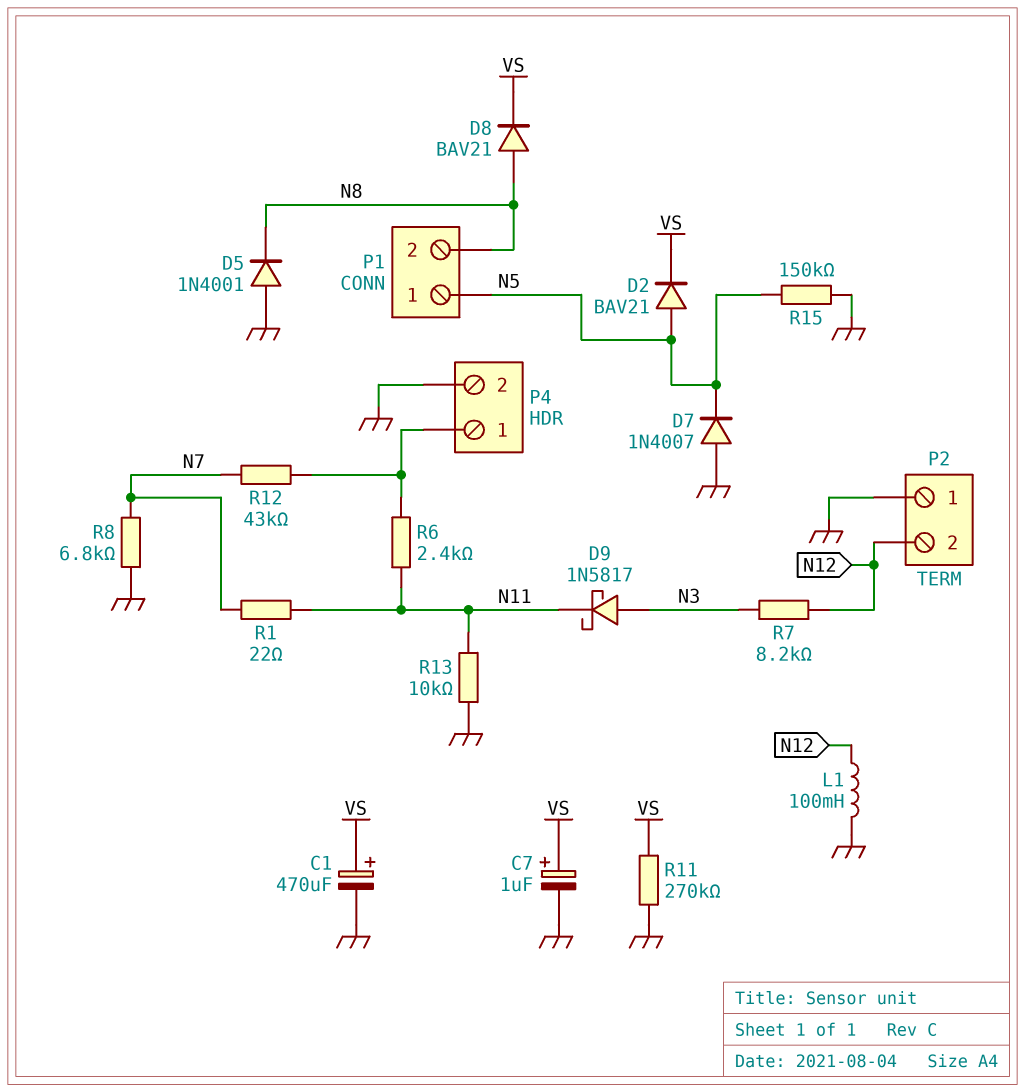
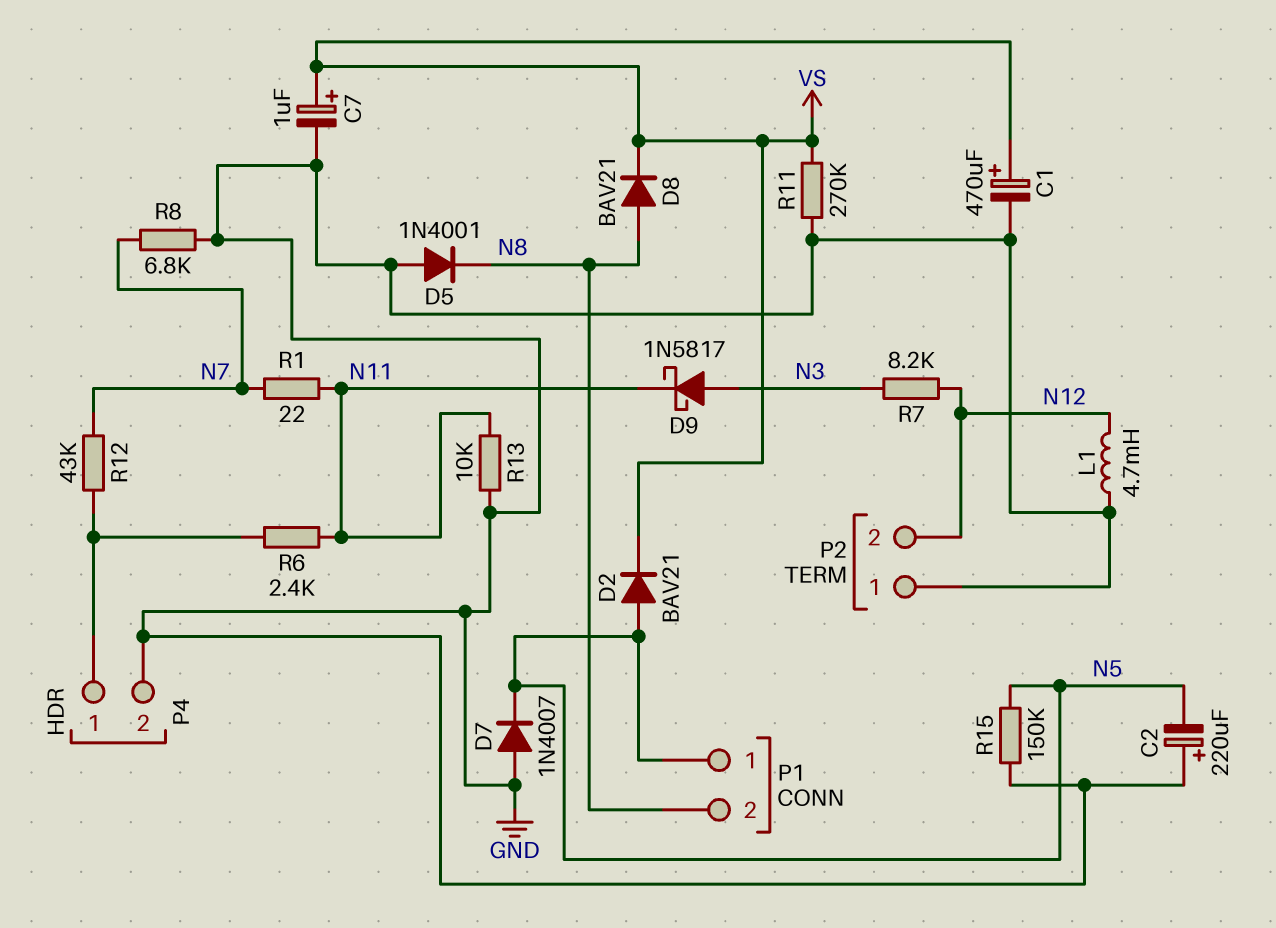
C2: none -> 220uF (plus GND, minus N5)
L1: 100mH (GND, N12) -> 4.7mH (GND, N12)

